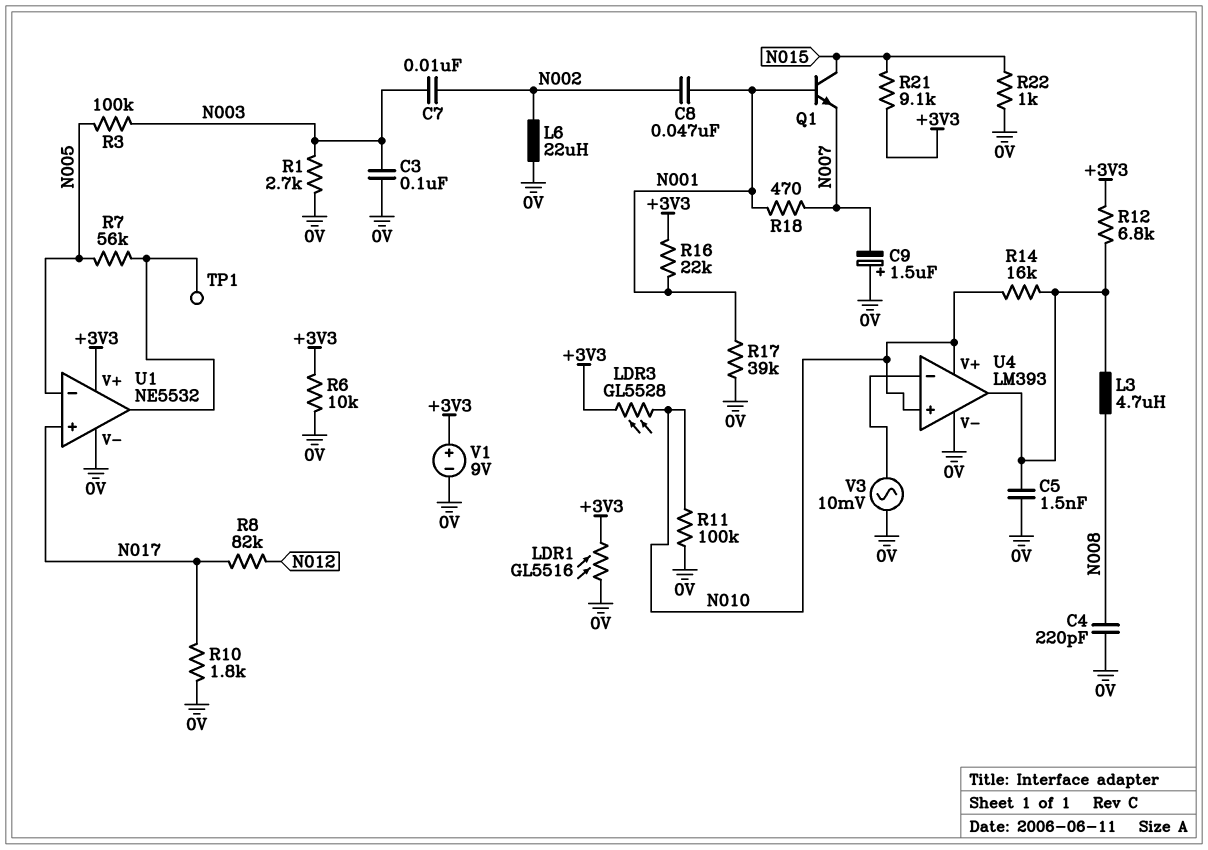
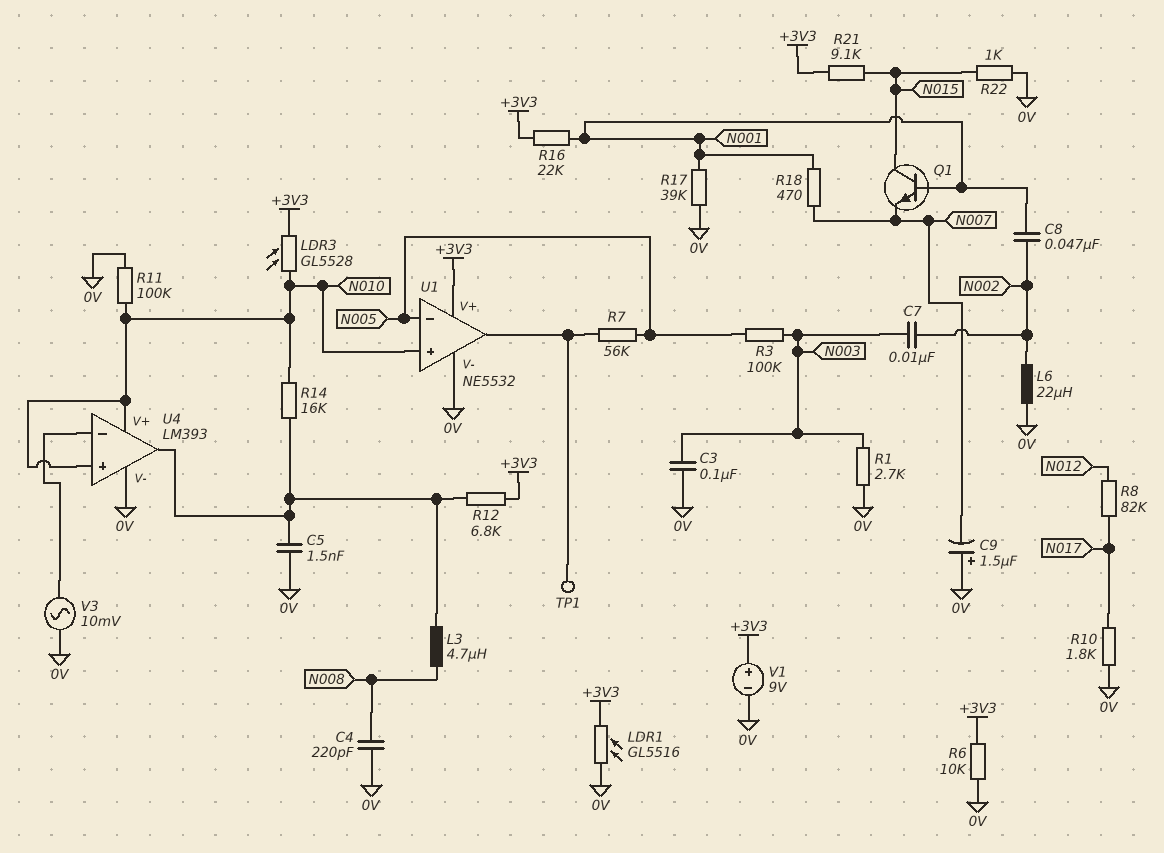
U1 pin in+: N017 -> N010

